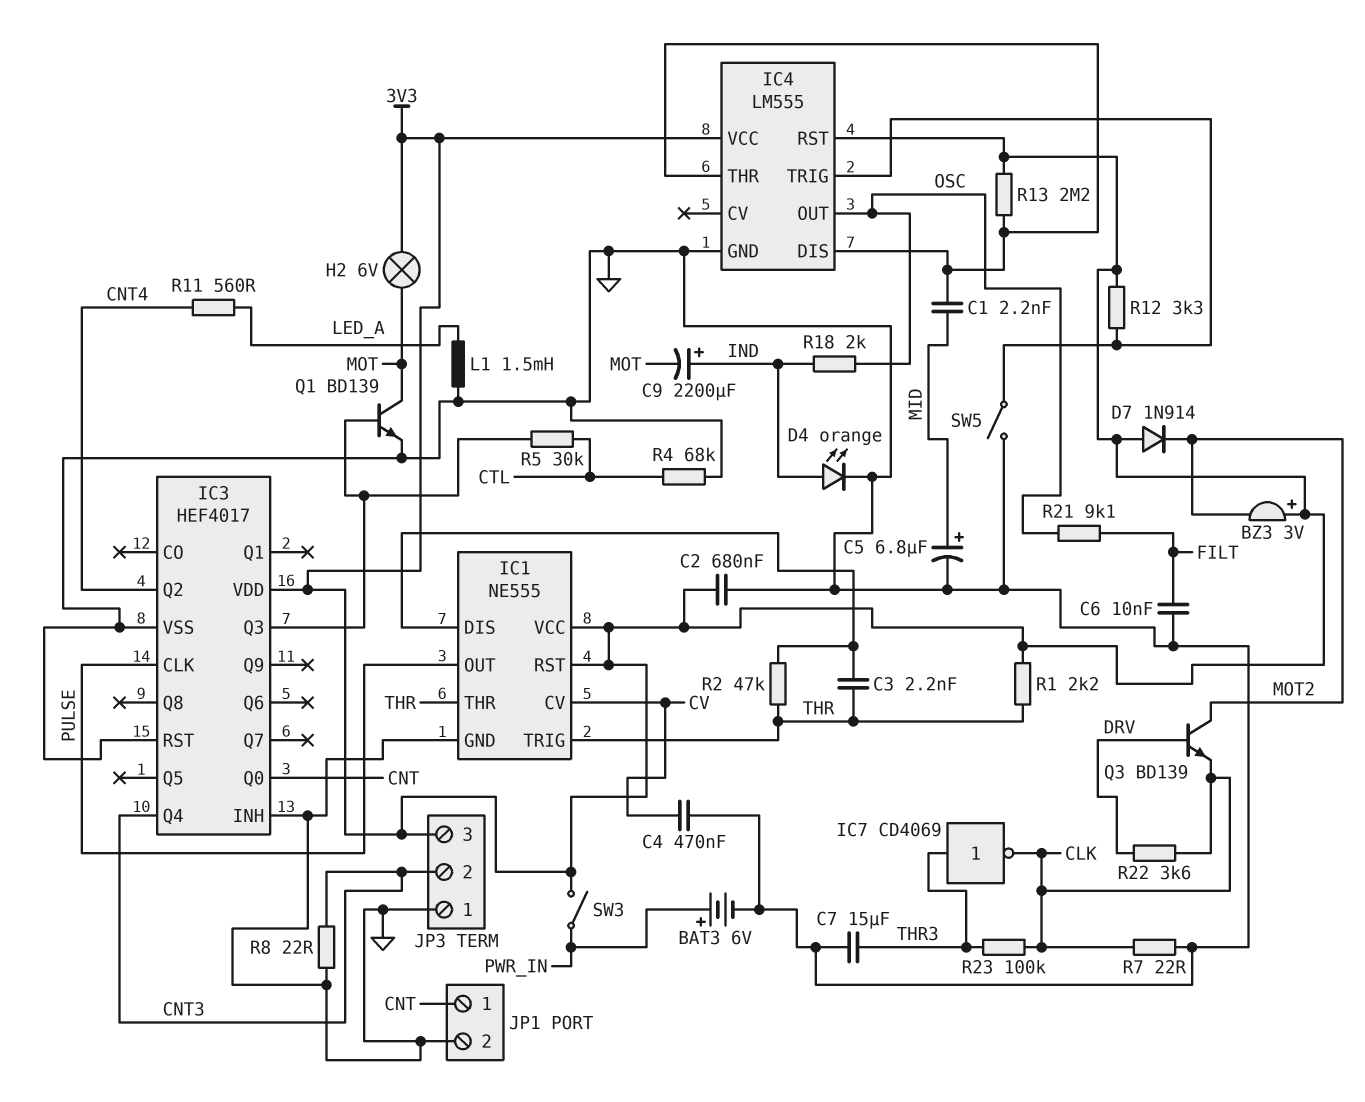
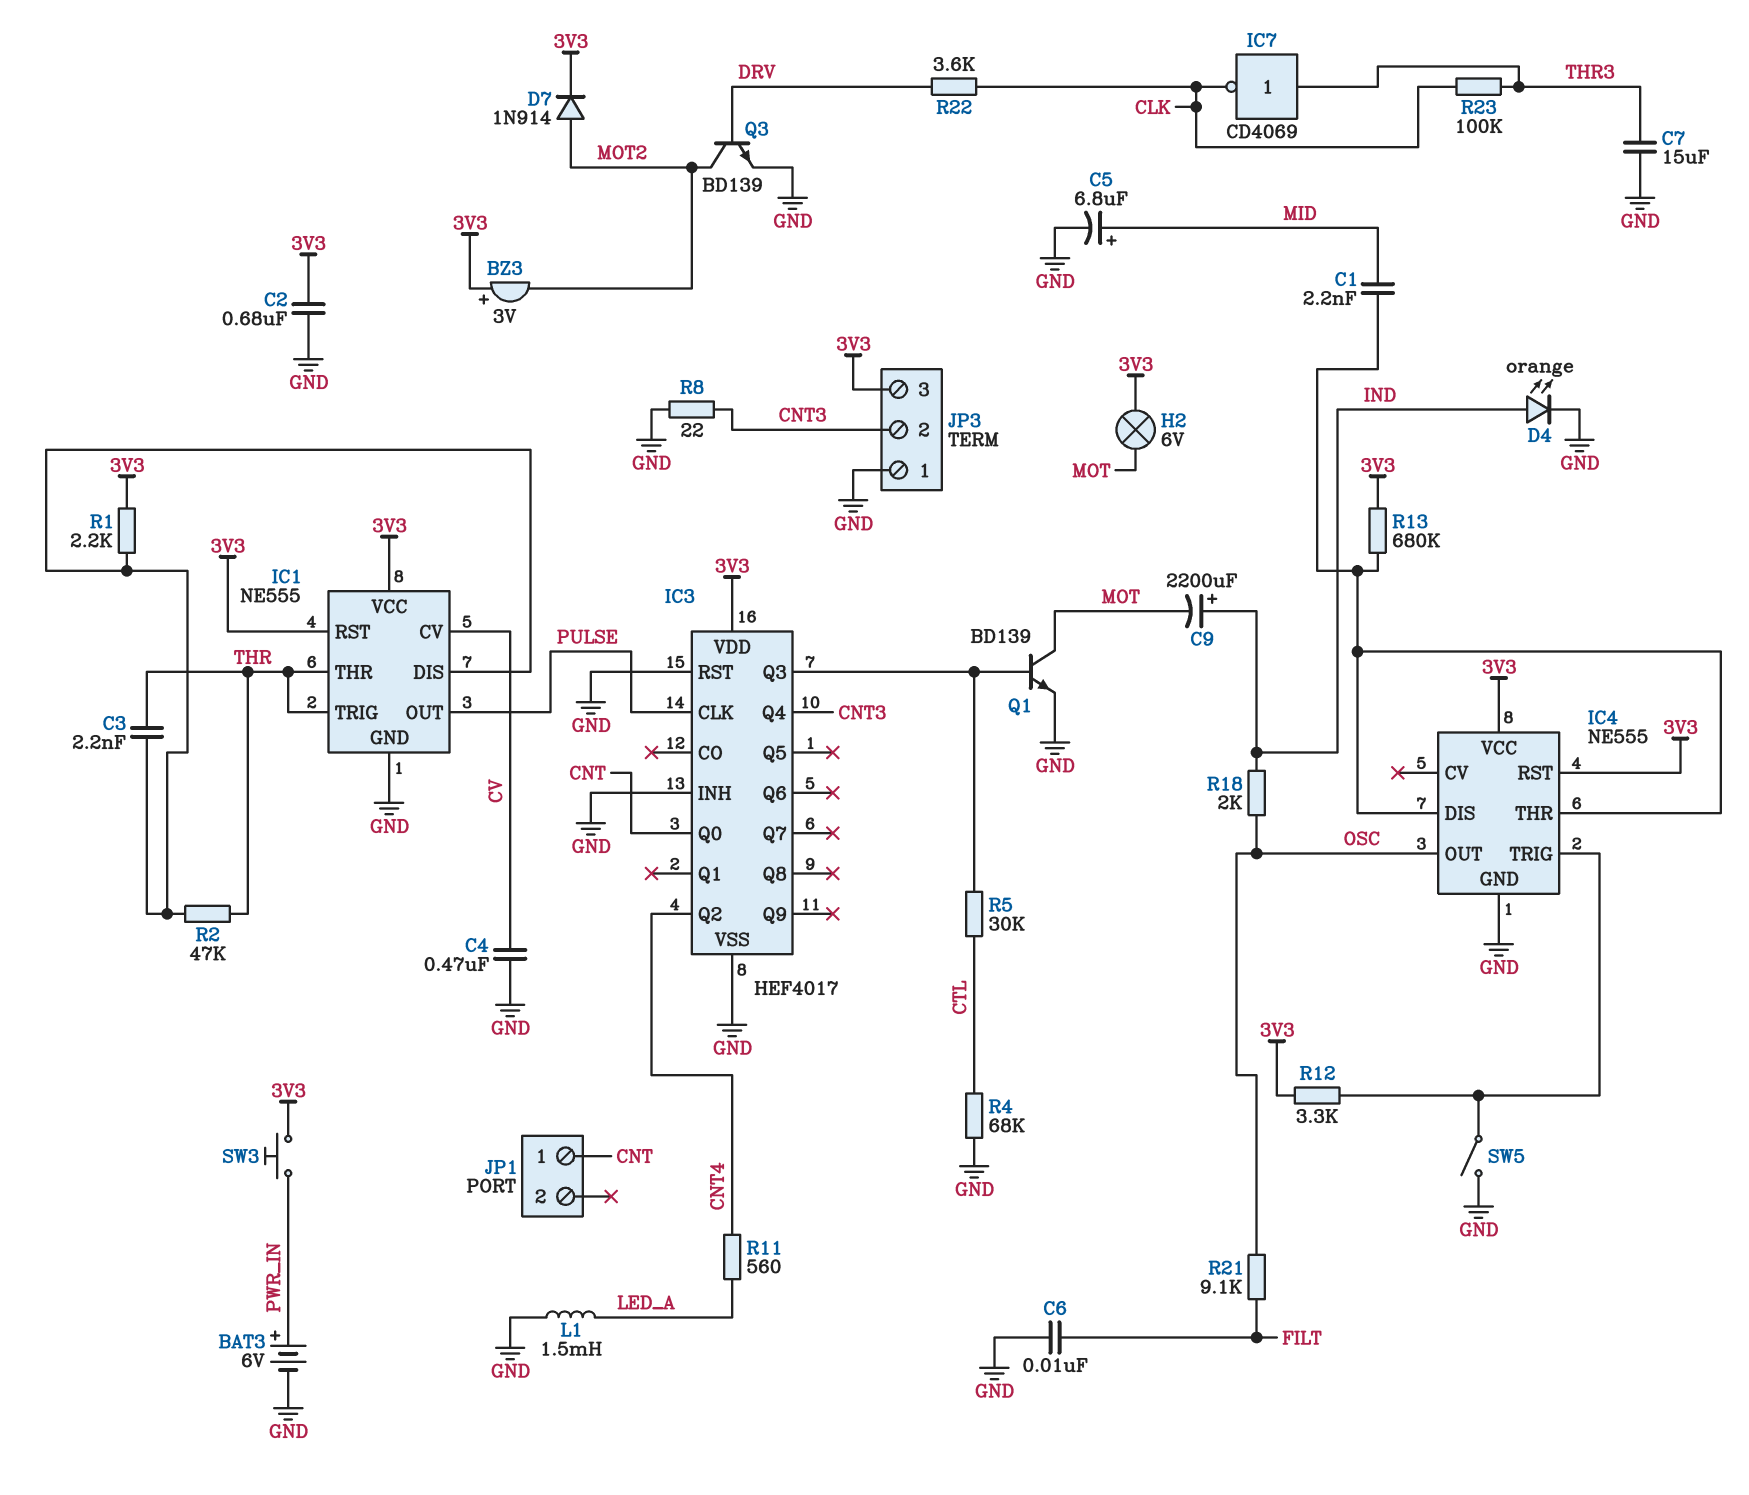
D7: diode 1N914 (A 3V3, K MOT2) -> diode 1N914 (A MOT2, K 3V3)
IC4: LM555 -> NE555
JP1 pin 2: GND -> none
Q3: NPN BD139 (B DRV, C MOT2, E CLK) -> NPN BD139 (B DRV, C MOT2, E GND)
R1: 2.2k (3V3, THR) -> 2.2k (3V3, IC1/DIS)
R7: 22 (CLK, GND) -> none
R13: 2.2M (3V3, IC4/DIS) -> 680k (3V3, IC4/DIS)
SW3: switch (3V3, PWR_IN) -> button (3V3, PWR_IN)

